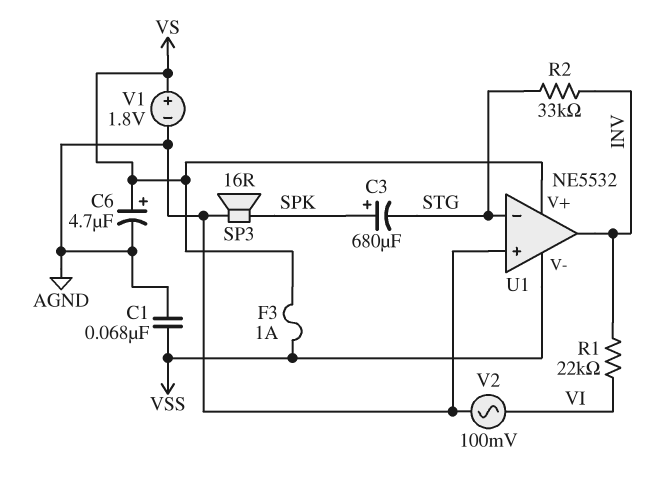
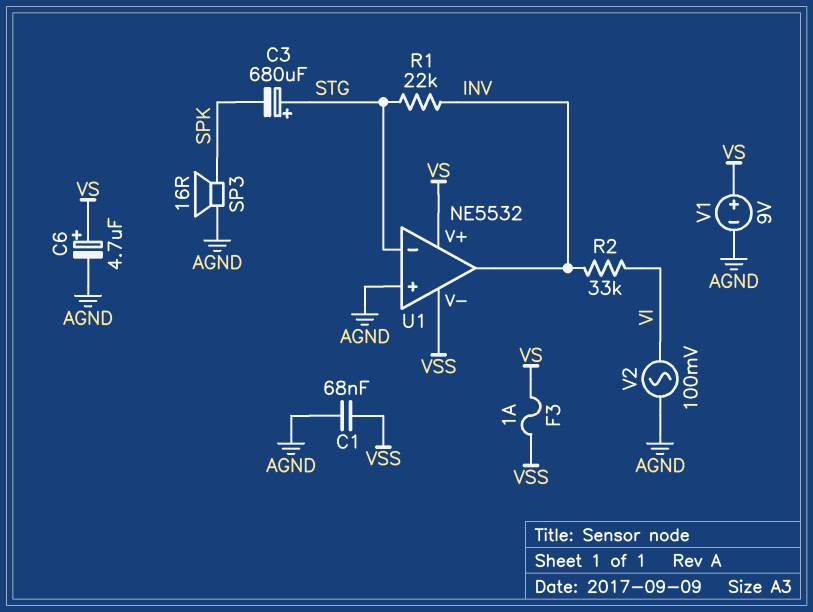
C3: 680uF (plus SPK, minus STG) -> 680uF (plus STG, minus SPK)
R1: 22k (INV, VI) -> 22k (INV, STG)
R2: 33k (INV, STG) -> 33k (INV, VI)
V1: 1.8V (plus VS, minus AGND) -> 9V (plus VS, minus AGND)

